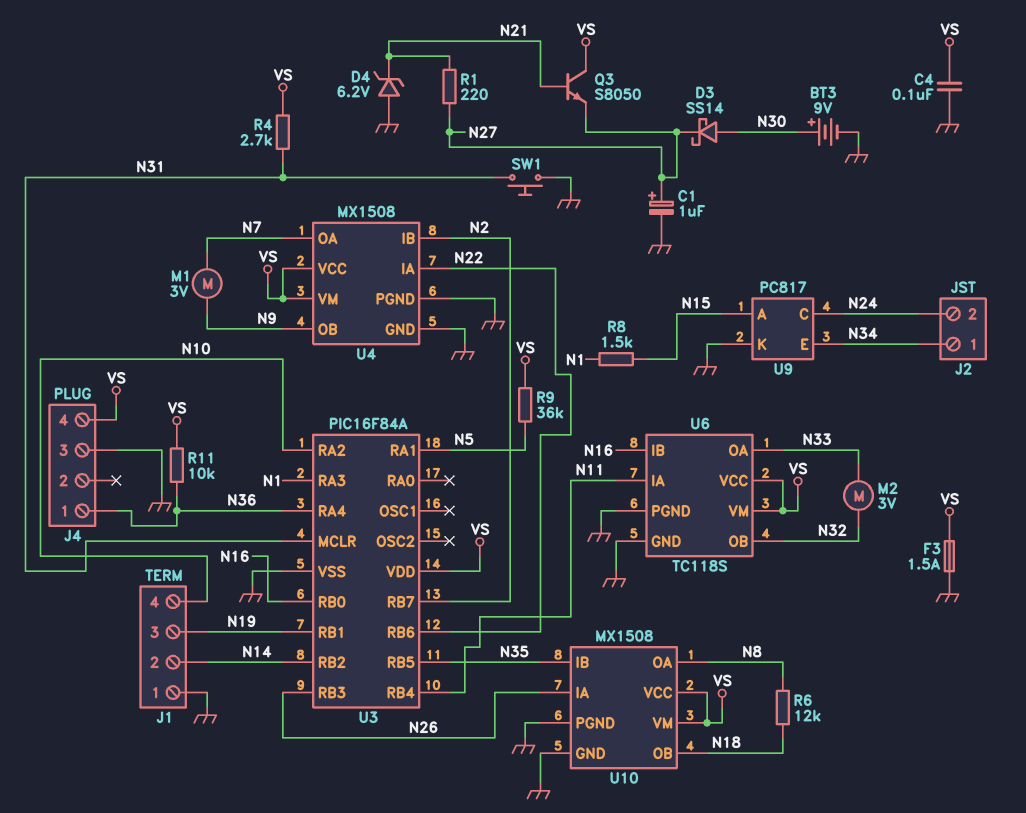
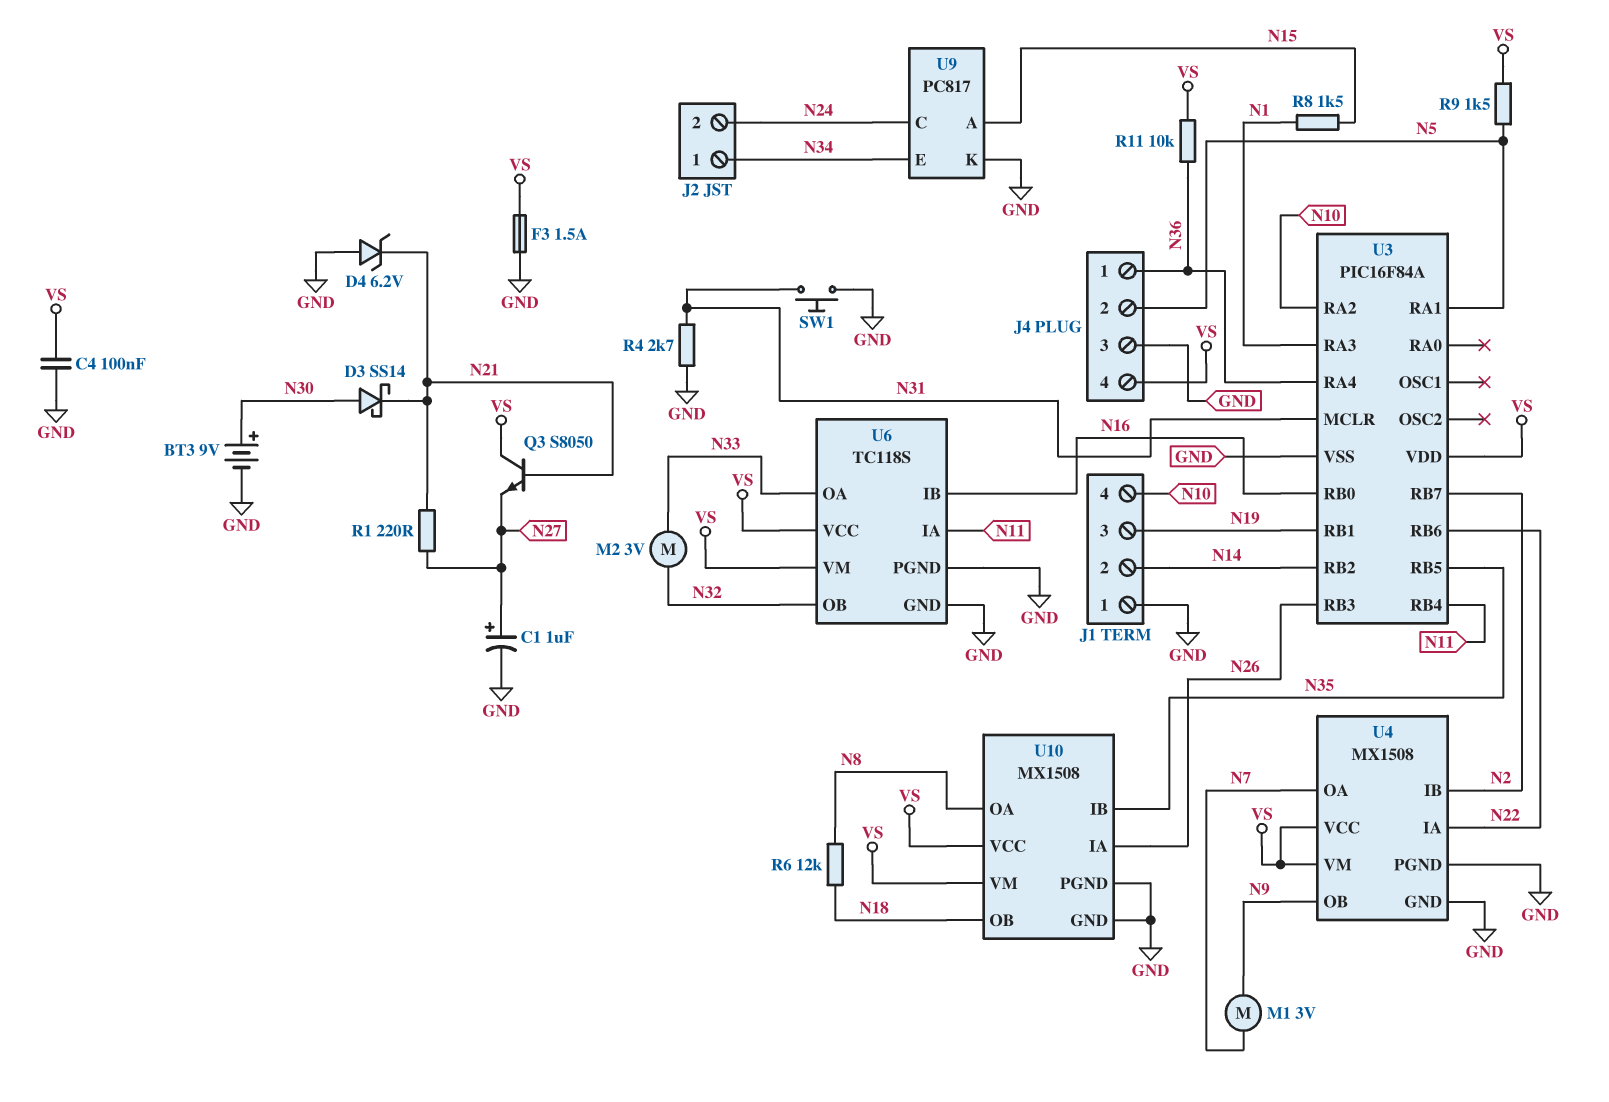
D3: schottky SS14 (A N30, K N27) -> schottky SS14 (A N30, K N21)
J4 pin 2: none -> N5
R4: 2.7k (N31, VS) -> 2.7k (GND, N31)
R9: 36k (N5, VS) -> 1.5k (N5, VS)

